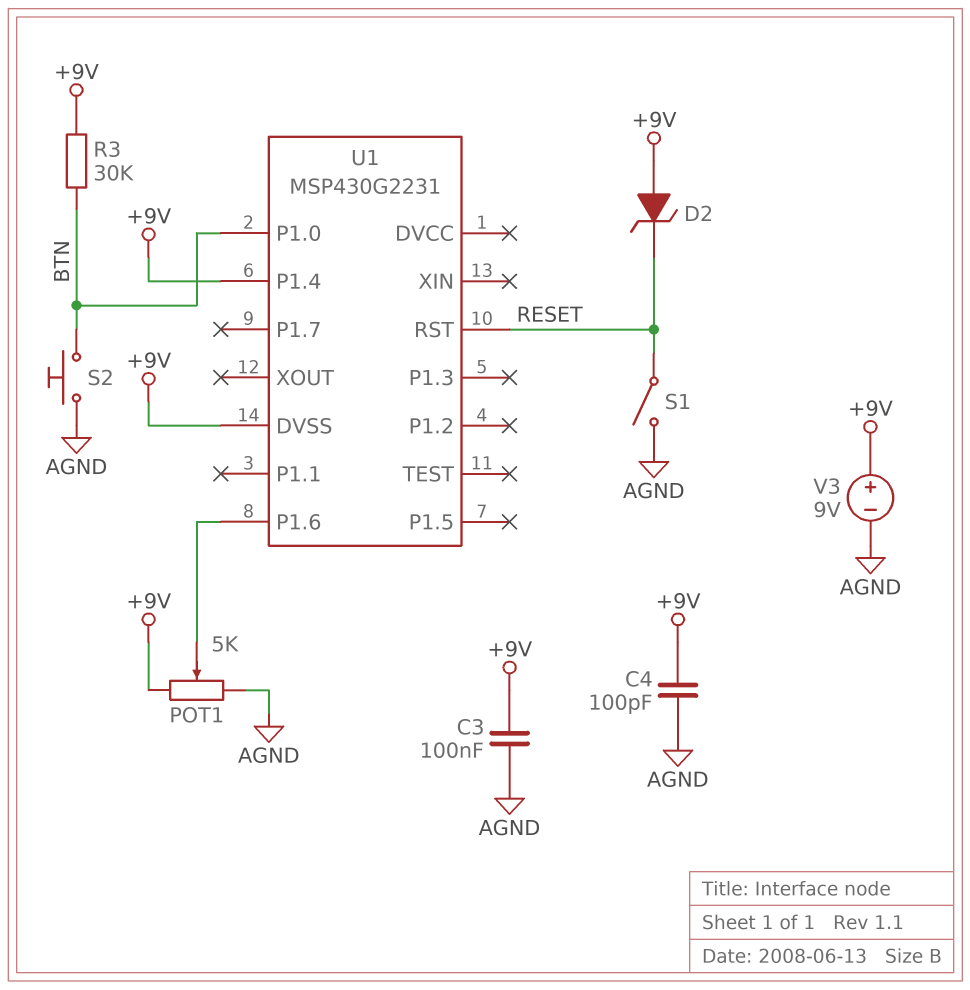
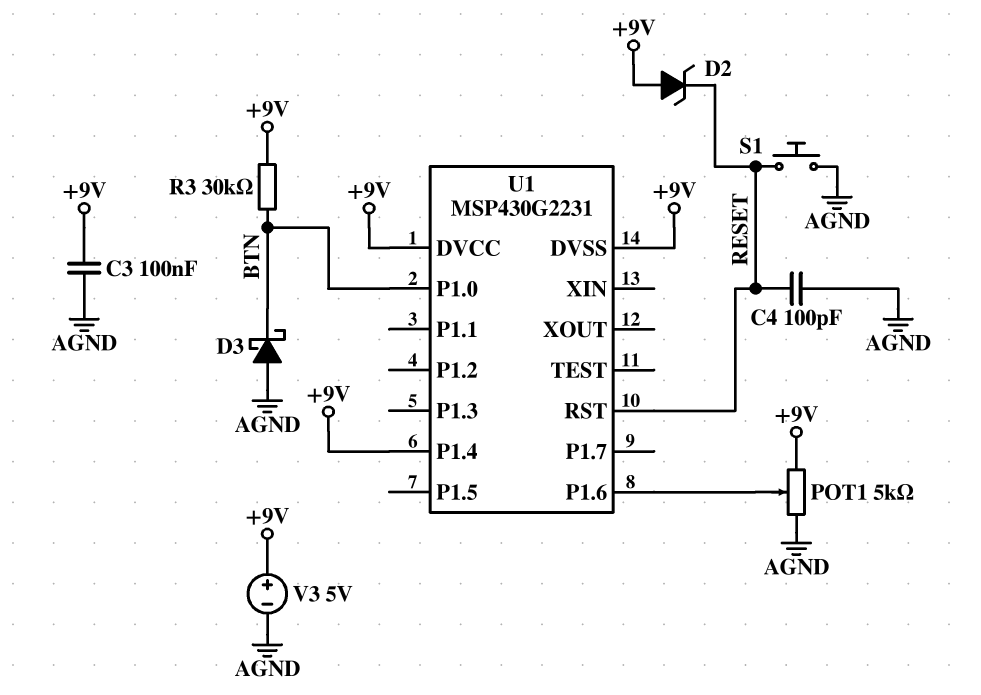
C4: 100pF (+9V, AGND) -> 100pF (AGND, RESET)
D3: none -> schottky (A AGND, K BTN)
S1: switch (AGND, RESET) -> button (AGND, RESET)
S2: button (AGND, BTN) -> none
U1 pin DVCC: none -> +9V
V3: 9V (plus +9V, minus AGND) -> 5V (plus +9V, minus AGND)

